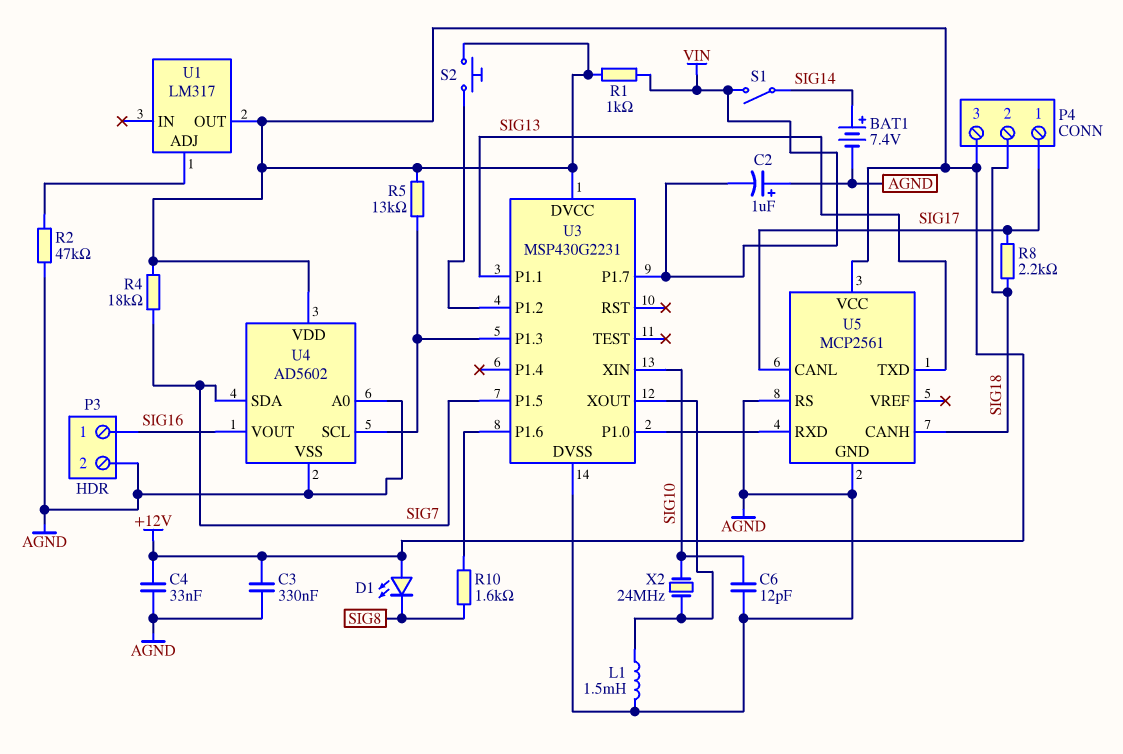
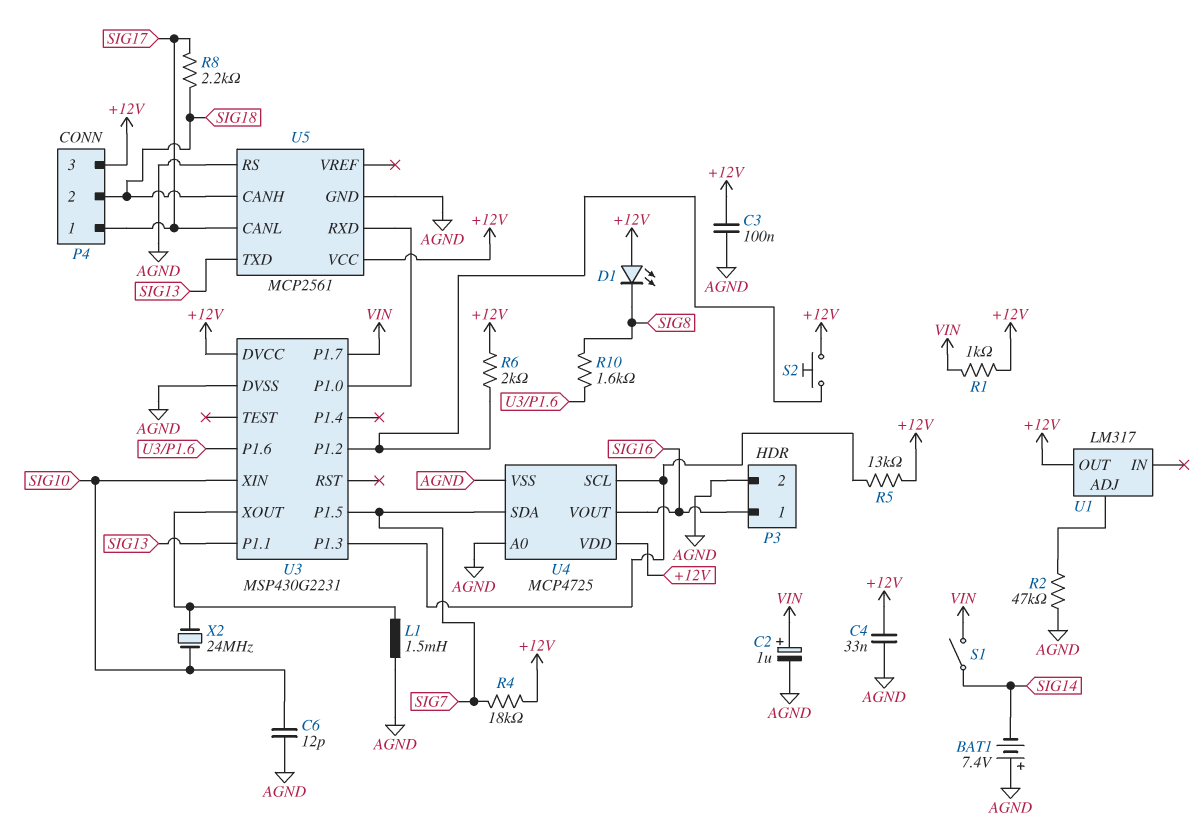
BAT1: 7.4V (plus SIG14, minus AGND) -> 7.4V (plus AGND, minus SIG14)
C2: 1uF (plus AGND, minus VIN) -> 1uF (plus VIN, minus AGND)
C3: 330nF (+12V, AGND) -> 100nF (+12V, AGND)
R6: none -> 2k (+12V, U3/P1.2)
U4: AD5602 -> MCP4725

